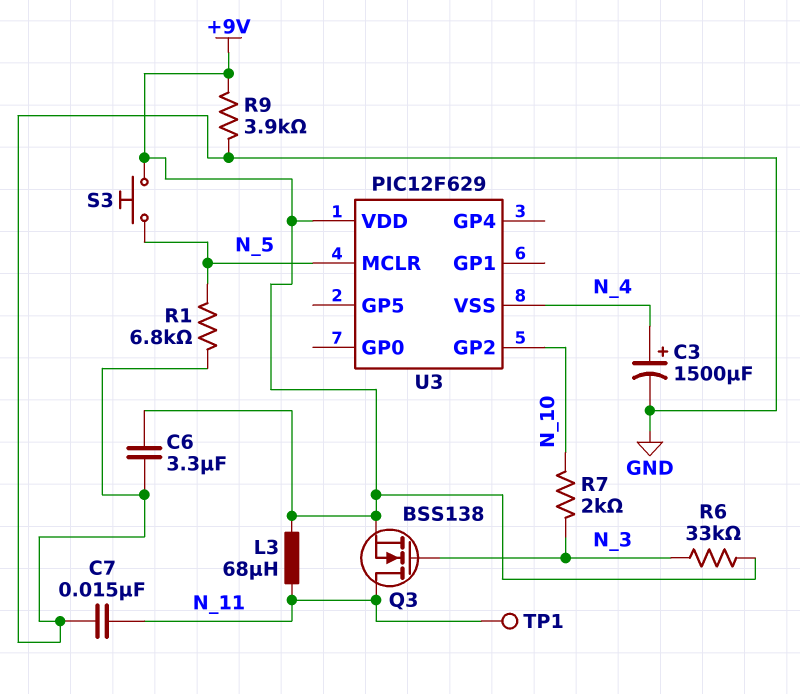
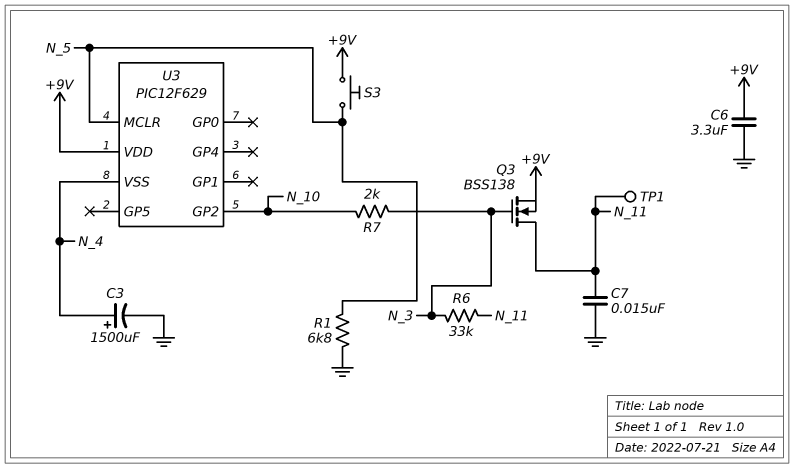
L3: 68uH (+9V, N_11) -> none
R6: 33k (+9V, N_3) -> 33k (N_3, N_11)
R9: 3.9k (+9V, GND) -> none

